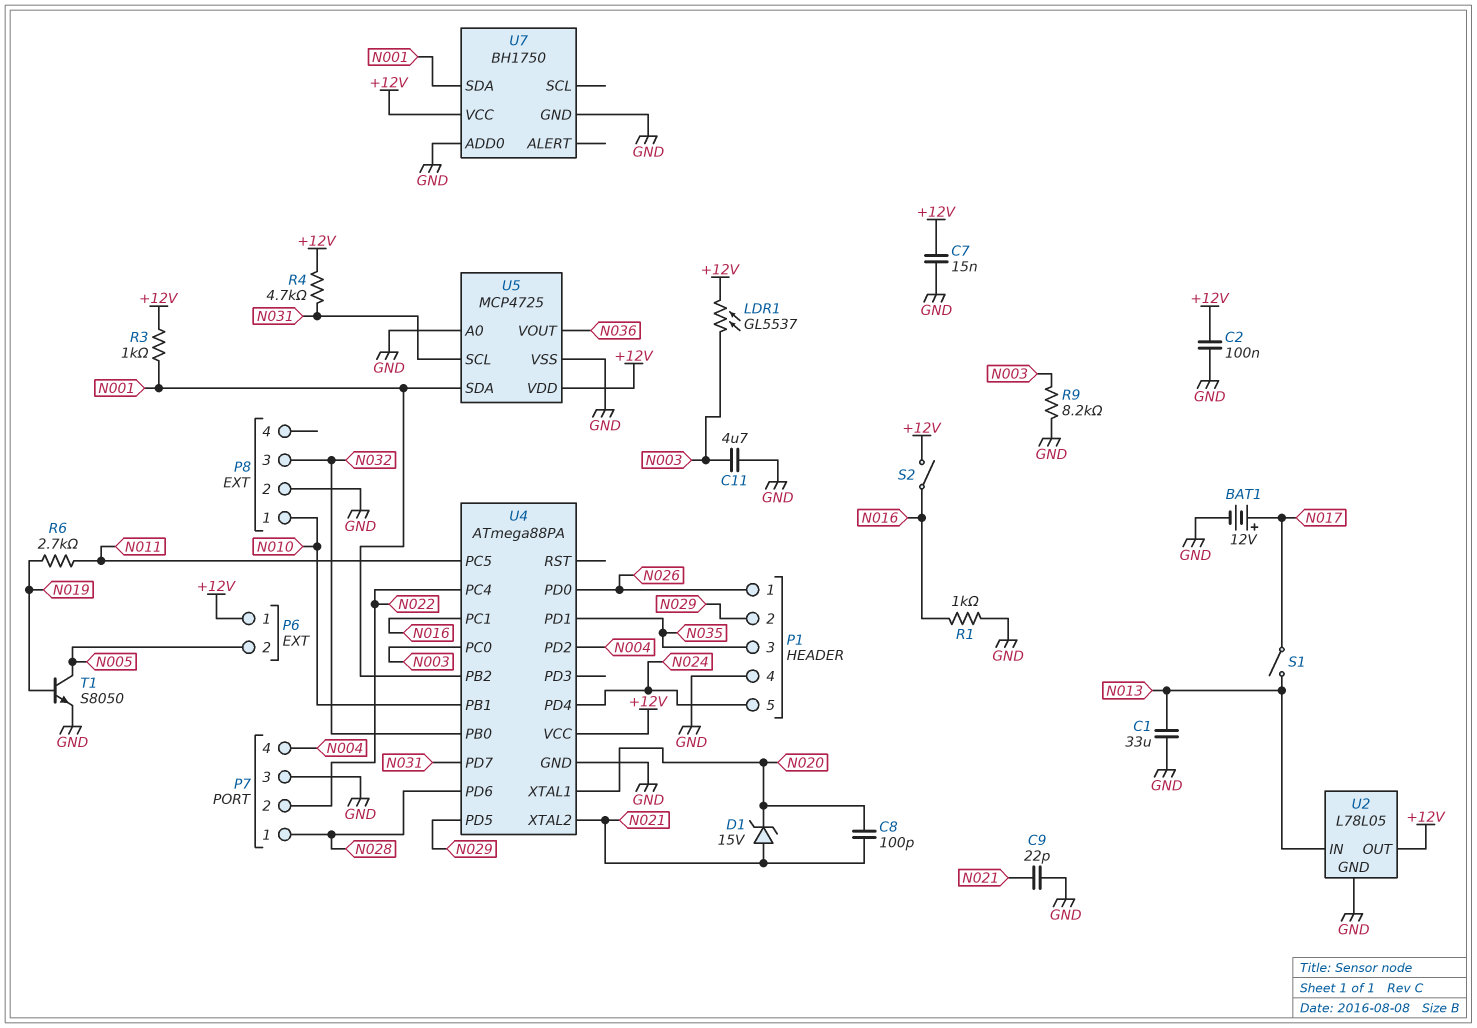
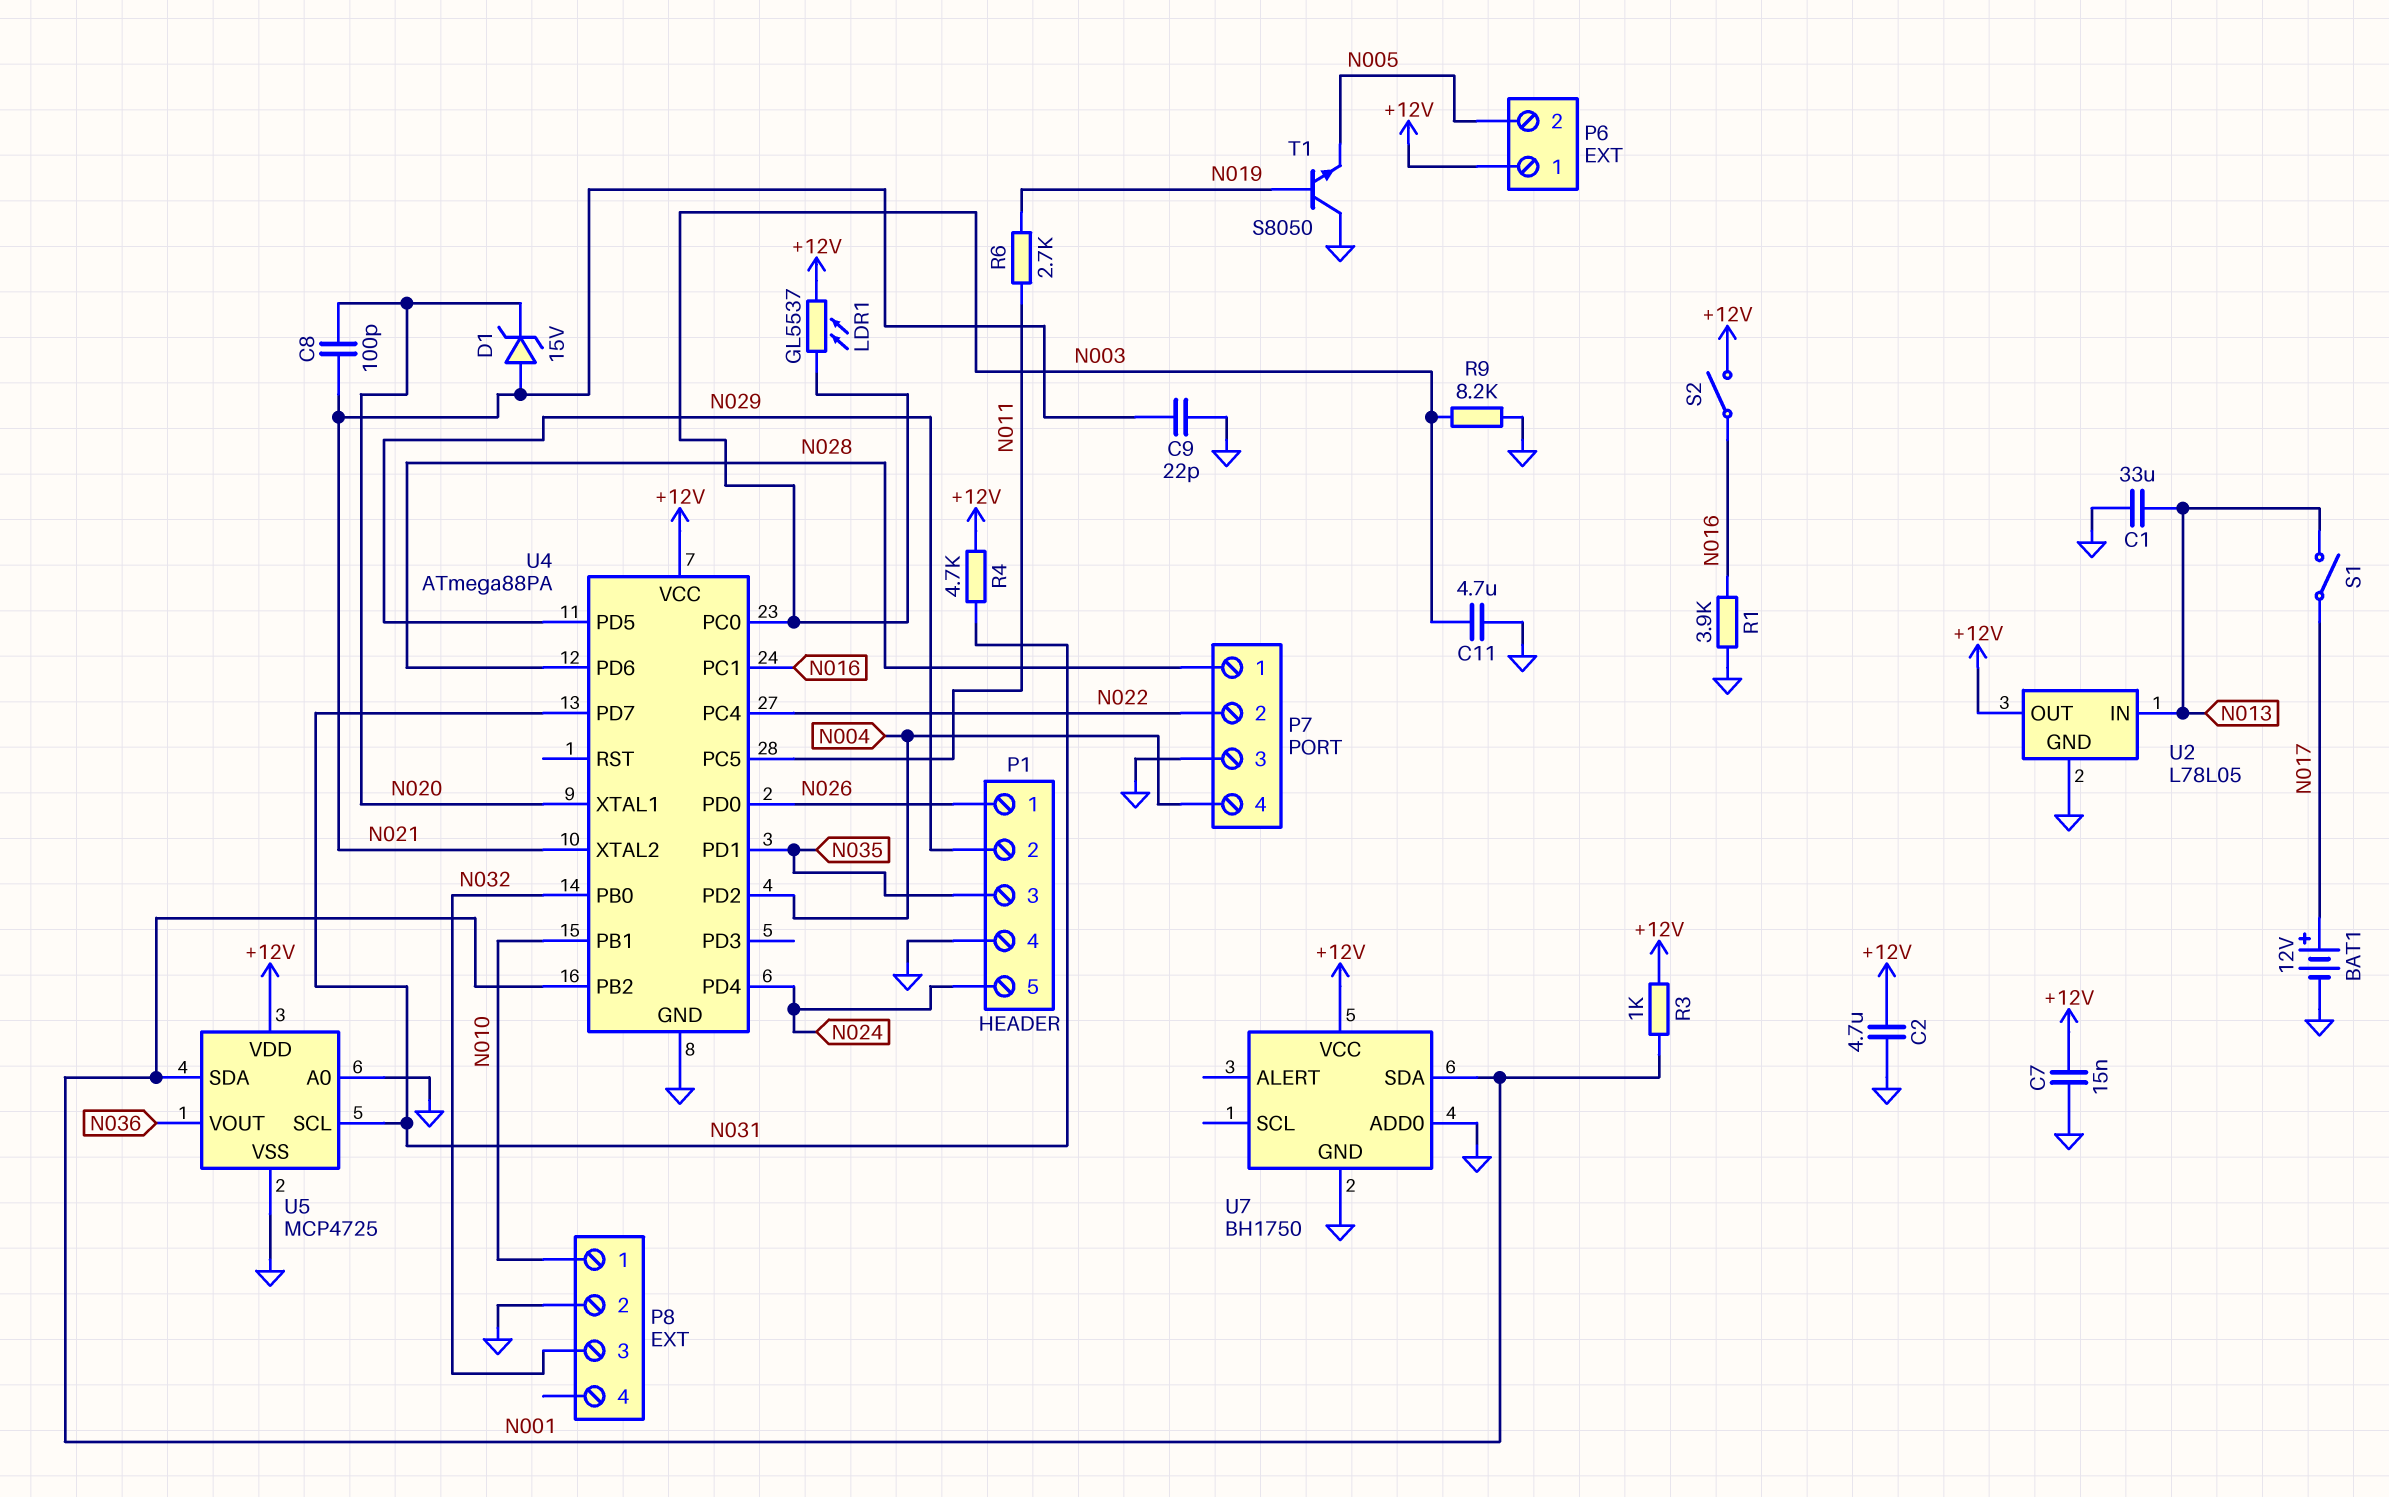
C2: 100nF (+12V, GND) -> 4.7uF (+12V, GND)
R1: 1k (GND, N016) -> 3.9k (GND, N016)
T1: NPN S8050 (B N019, C N005, E GND) -> NPN S8050 (B N019, C GND, E N005)

